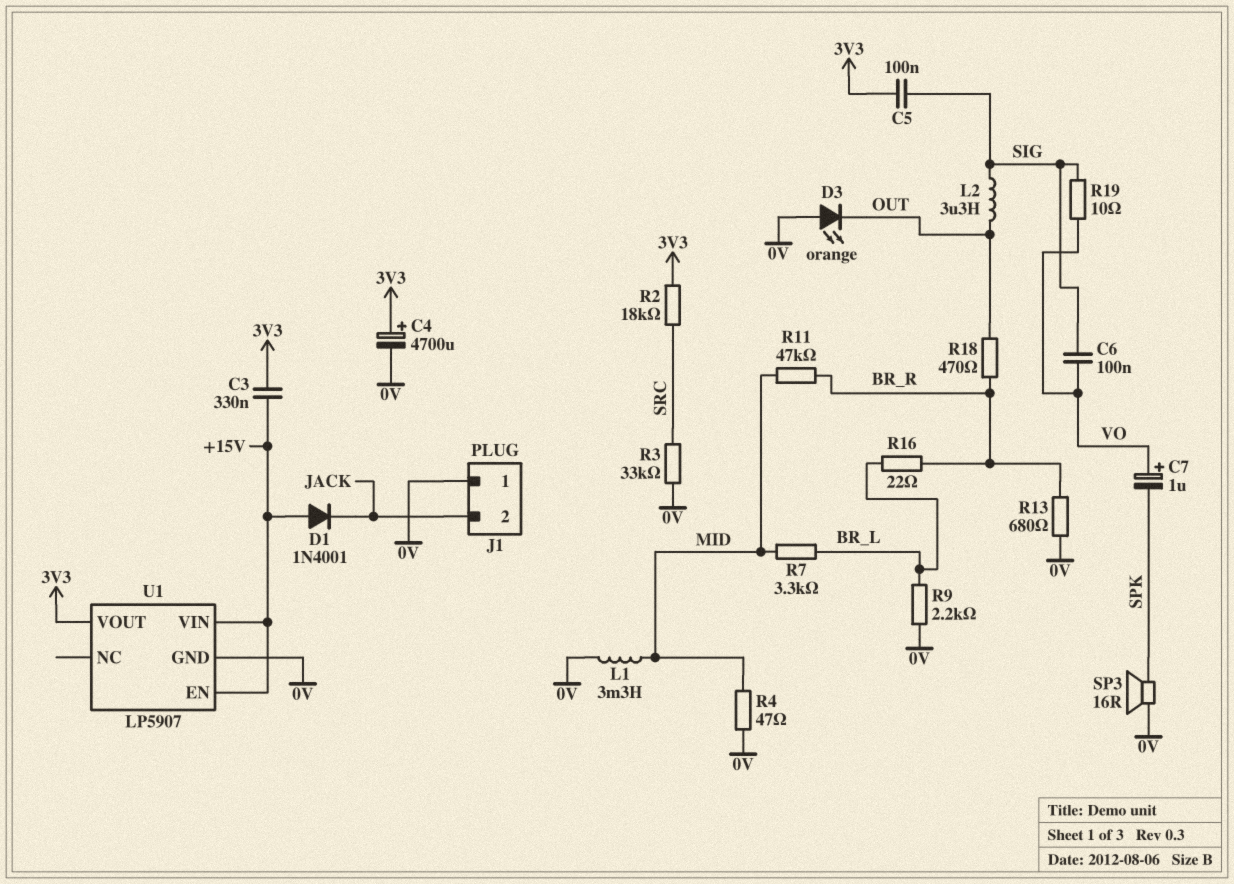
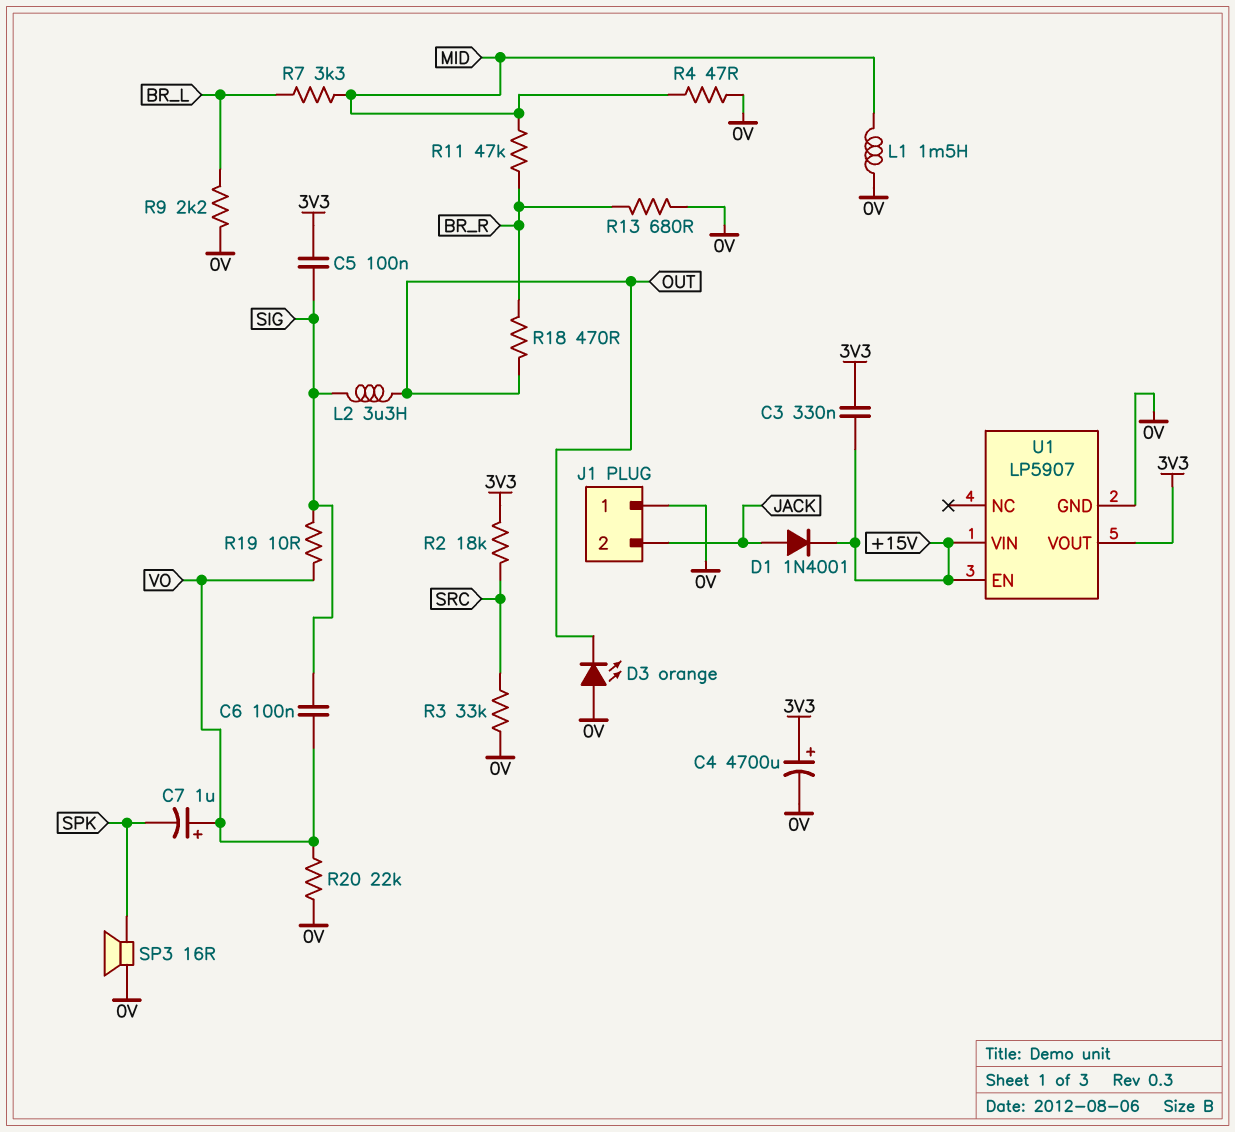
D1: diode 1N4001 (A +15V, K JACK) -> diode 1N4001 (A JACK, K +15V)
L1: 3.3mH (0V, MID) -> 1.5mH (0V, MID)
R16: 22 (BR_L, BR_R) -> none
R20: none -> 22k (0V, VO)

